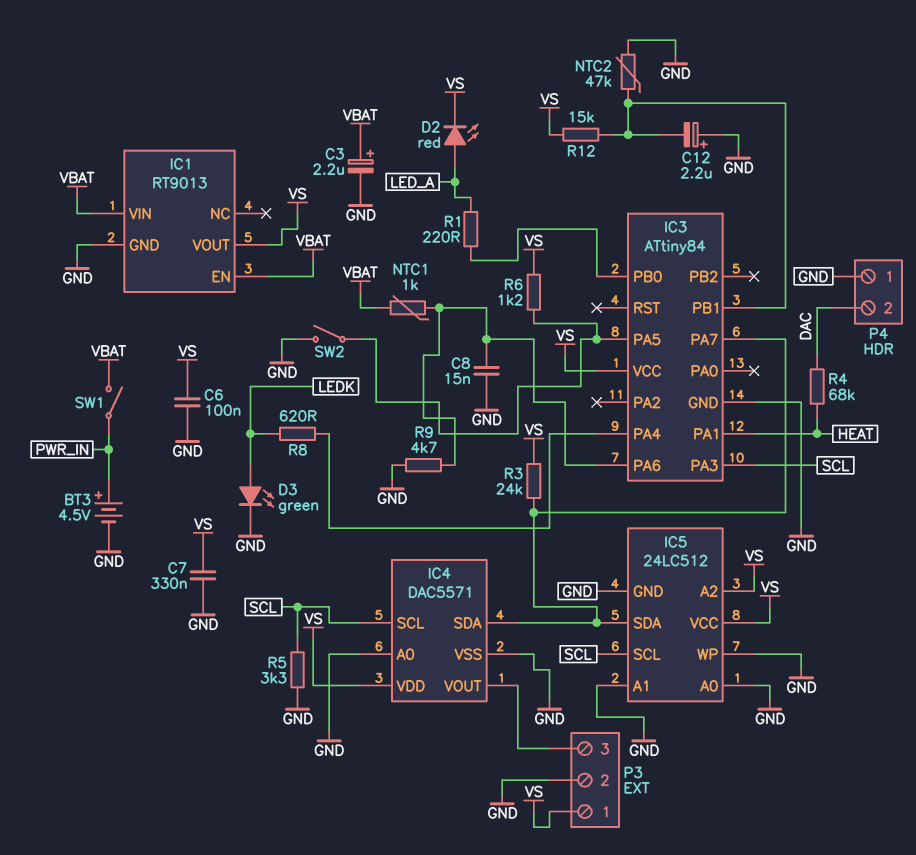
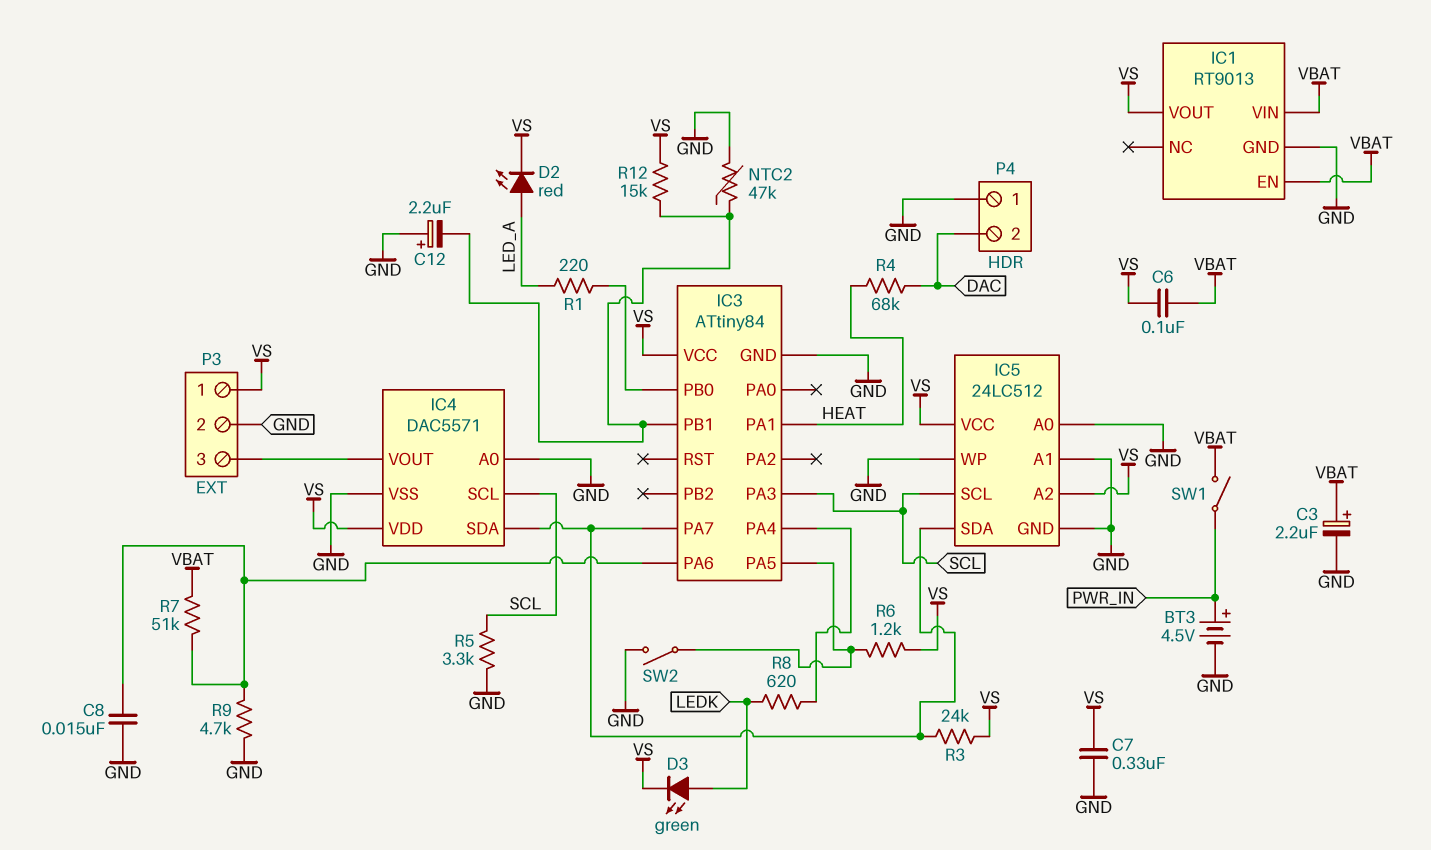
C6: 100nF (GND, VS) -> 100nF (VBAT, VS)
D3: LED green (A LEDK, K GND) -> LED green (A LEDK, K VS)
NTC1: 1k (IC3/PA6, VBAT) -> none
R7: none -> 51k (IC3/PA6, VBAT)

